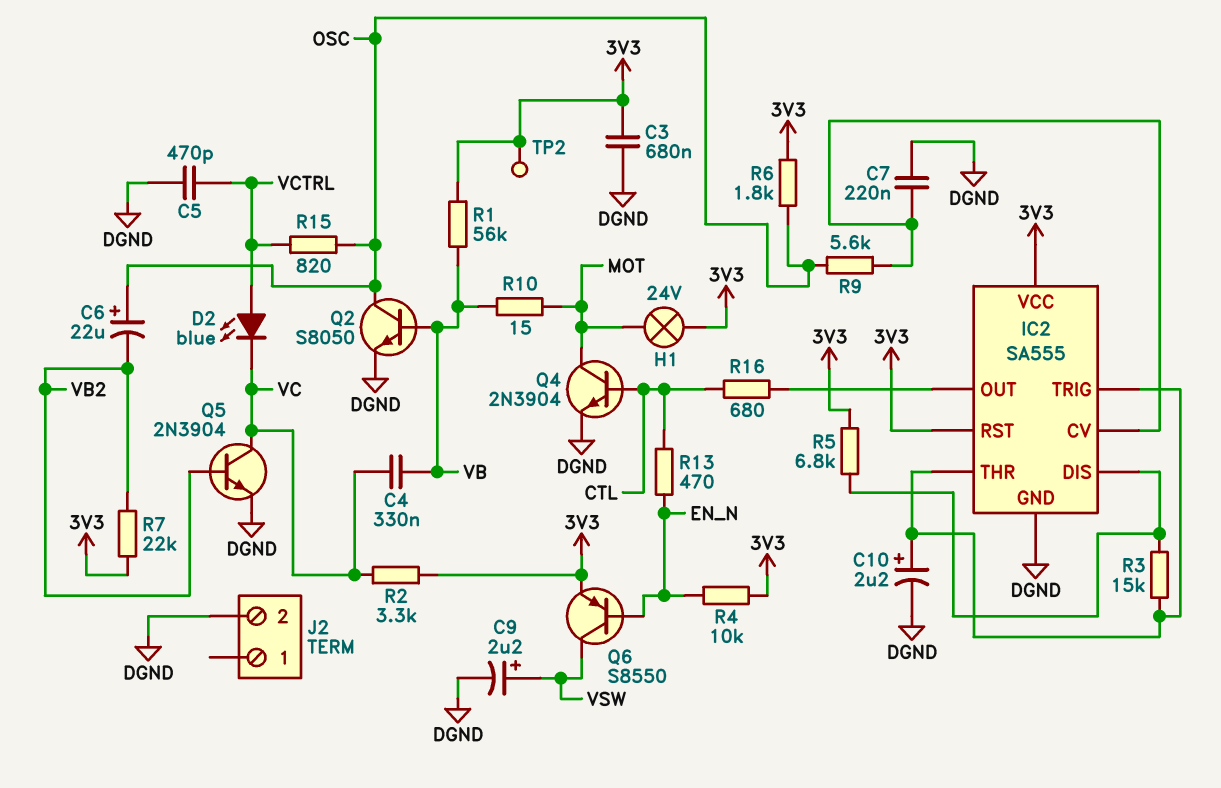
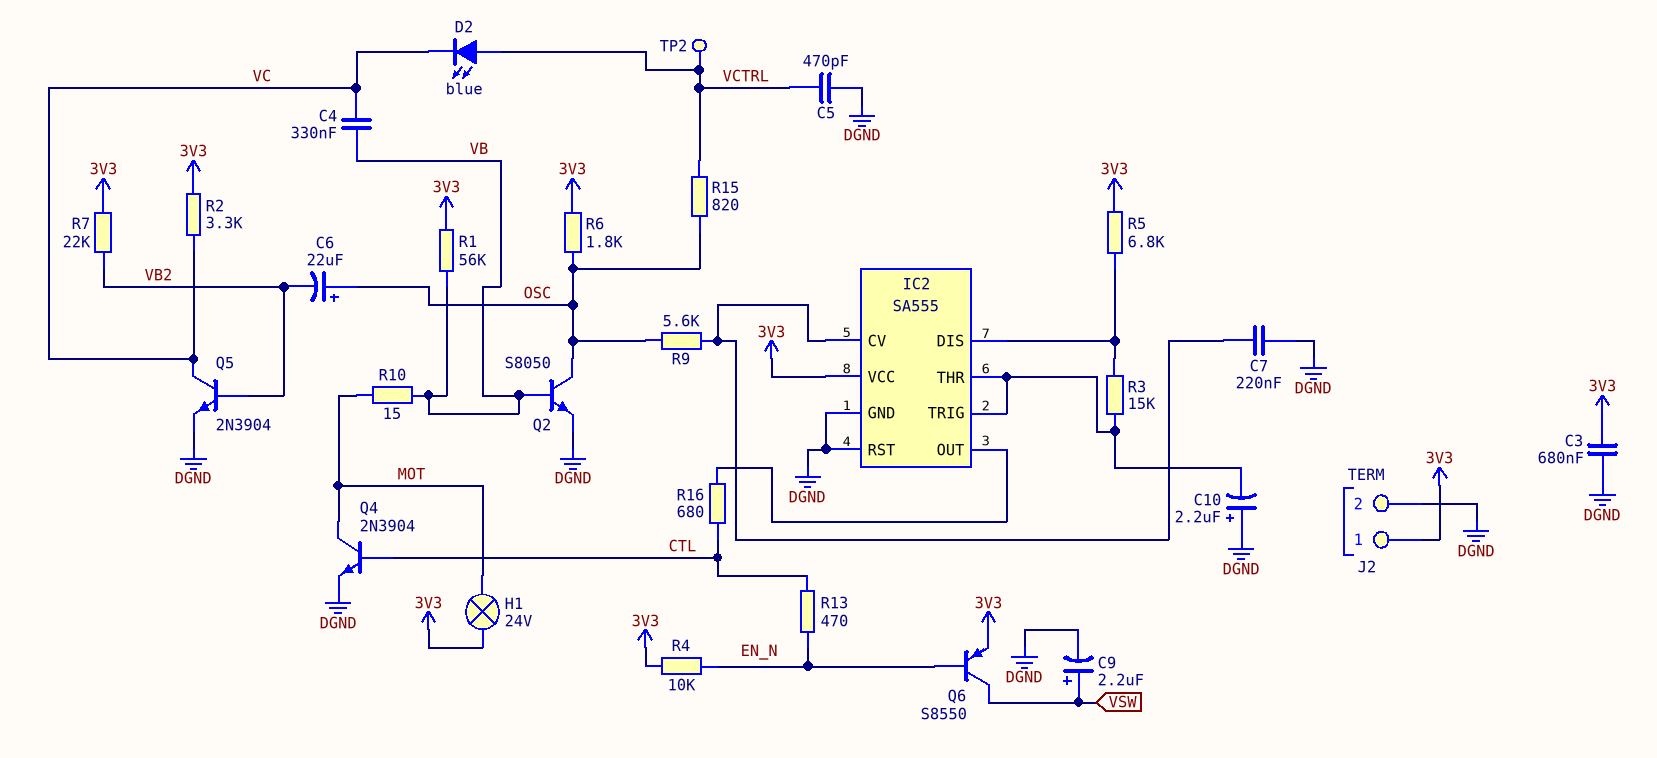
C10: 2.2uF (plus IC2/THR, minus DGND) -> 2.2uF (plus DGND, minus IC2/THR)
IC2 pin RST: 3V3 -> DGND
J2 pin 1: none -> 3V3
TP2: test point (3V3) -> test point (VCTRL)

